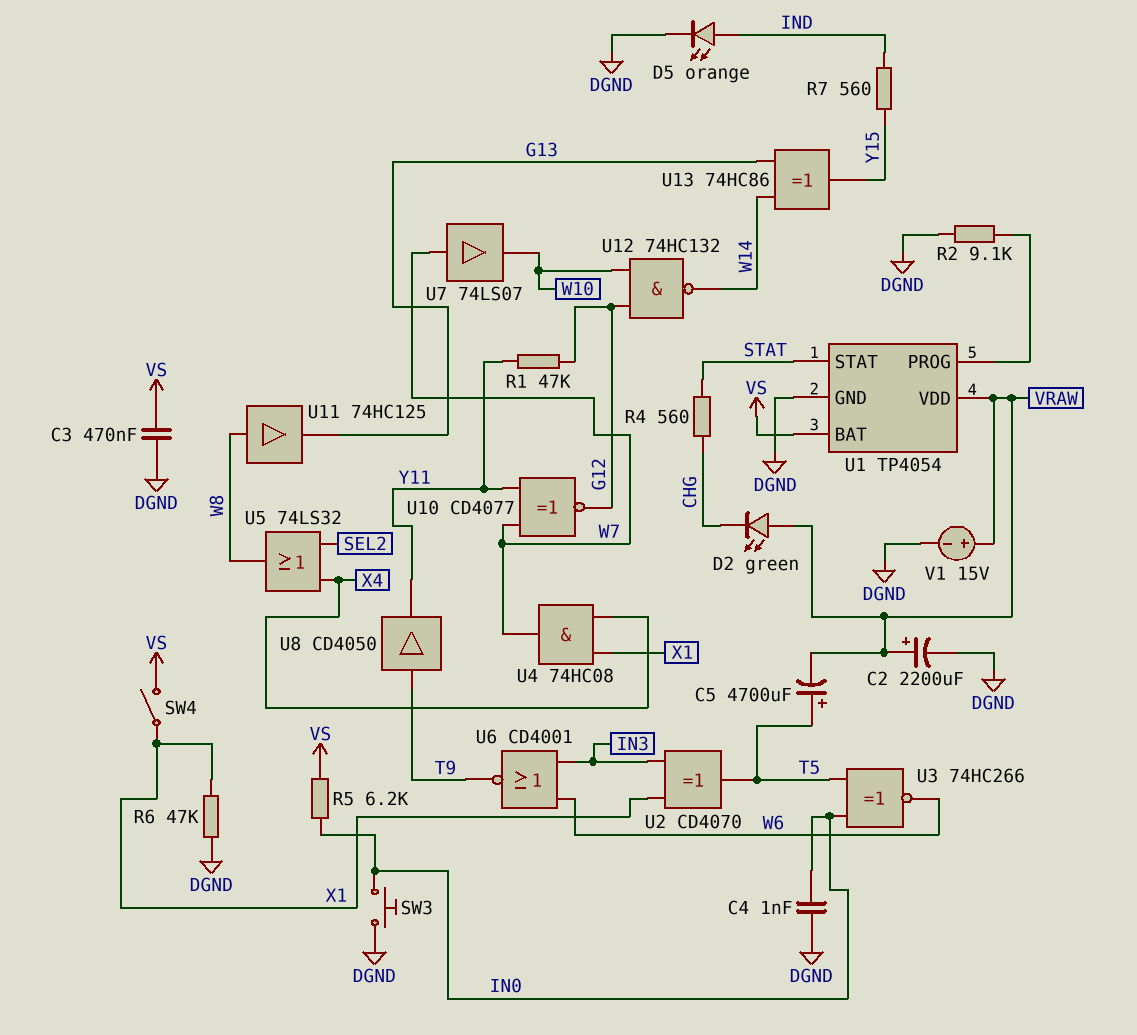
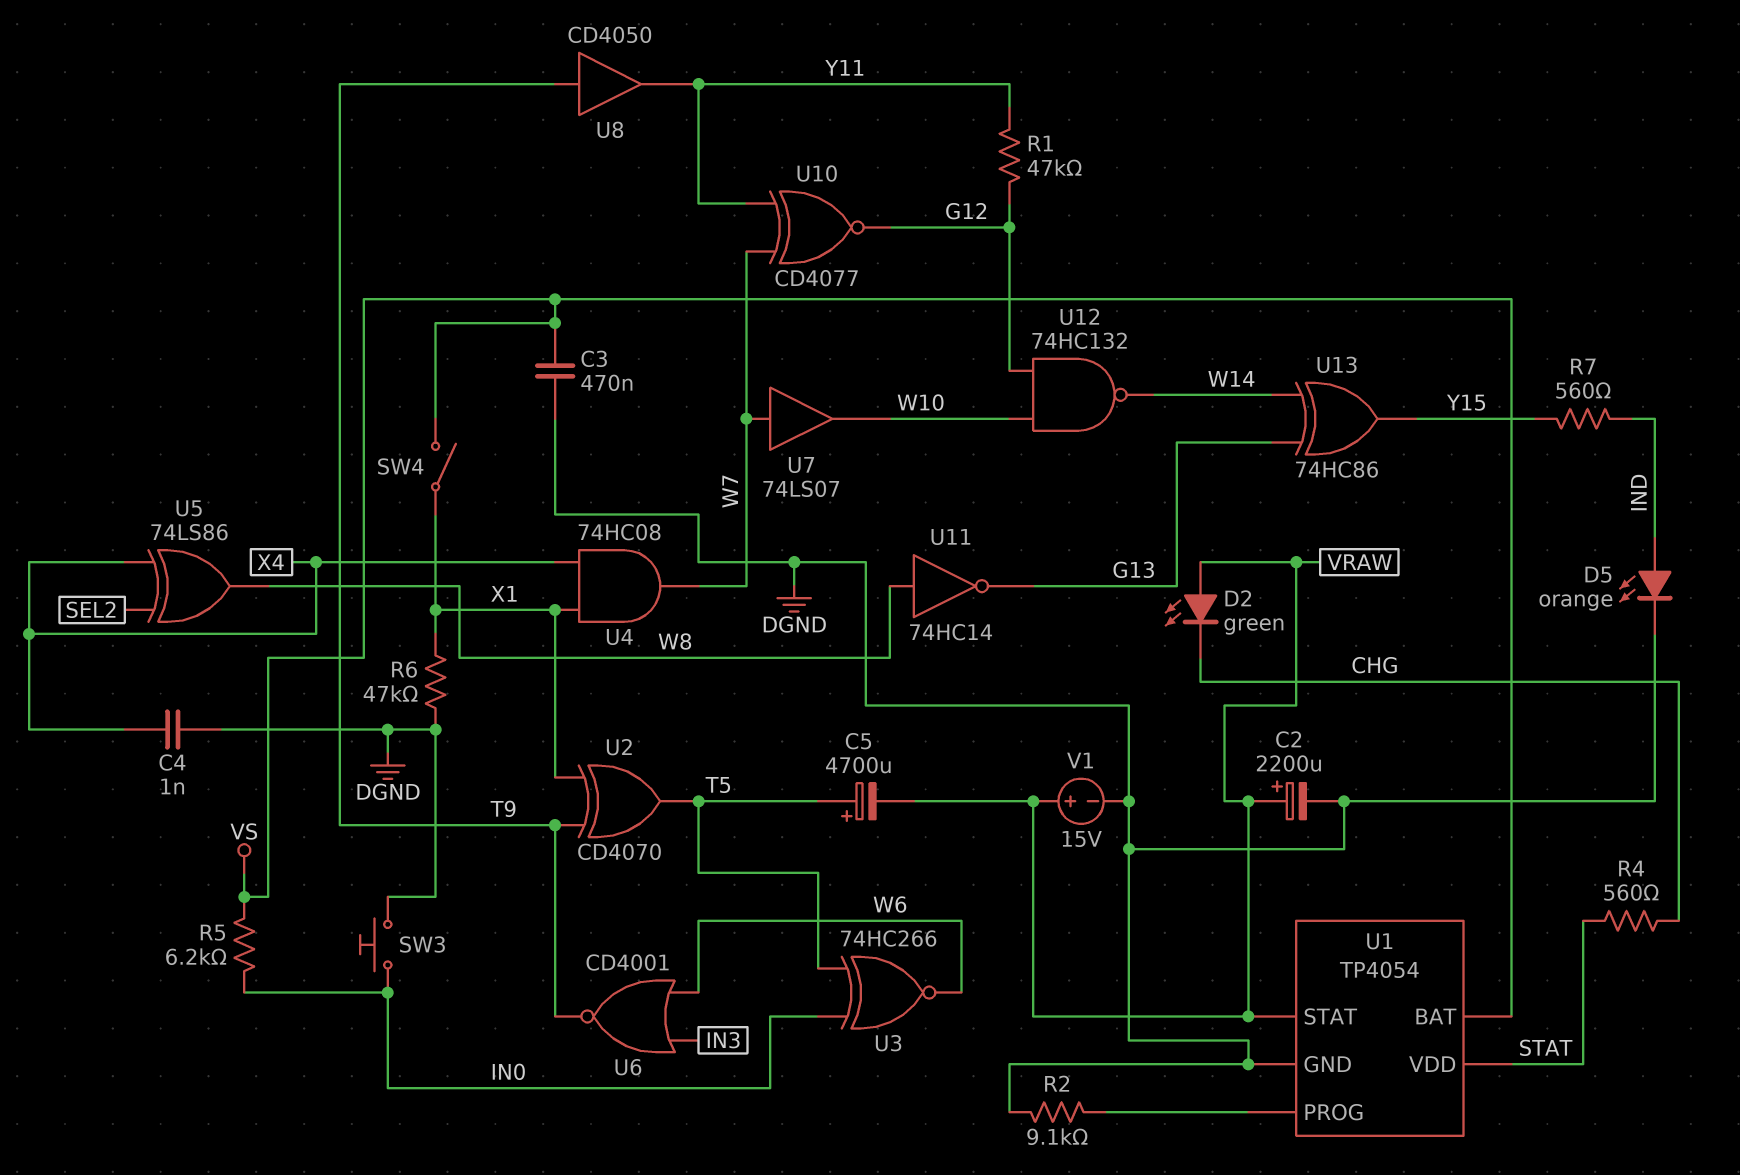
C4: 1nF (DGND, IN0) -> 1nF (DGND, X4)
U1 pin STAT: STAT -> VRAW
U1 pin VDD: VRAW -> STAT
U2: XOR CD4070 (in IN3, in X1, out T5) -> XOR CD4070 (in T9, in X1, out T5)
U5: OR 74LS32 (in SEL2, in X4, out W8) -> XOR 74LS86 (in SEL2, in X4, out W8)
U11: buffer 74HC125 (in W8, out G13) -> NOT 74HC14 (in W8, out G13)

